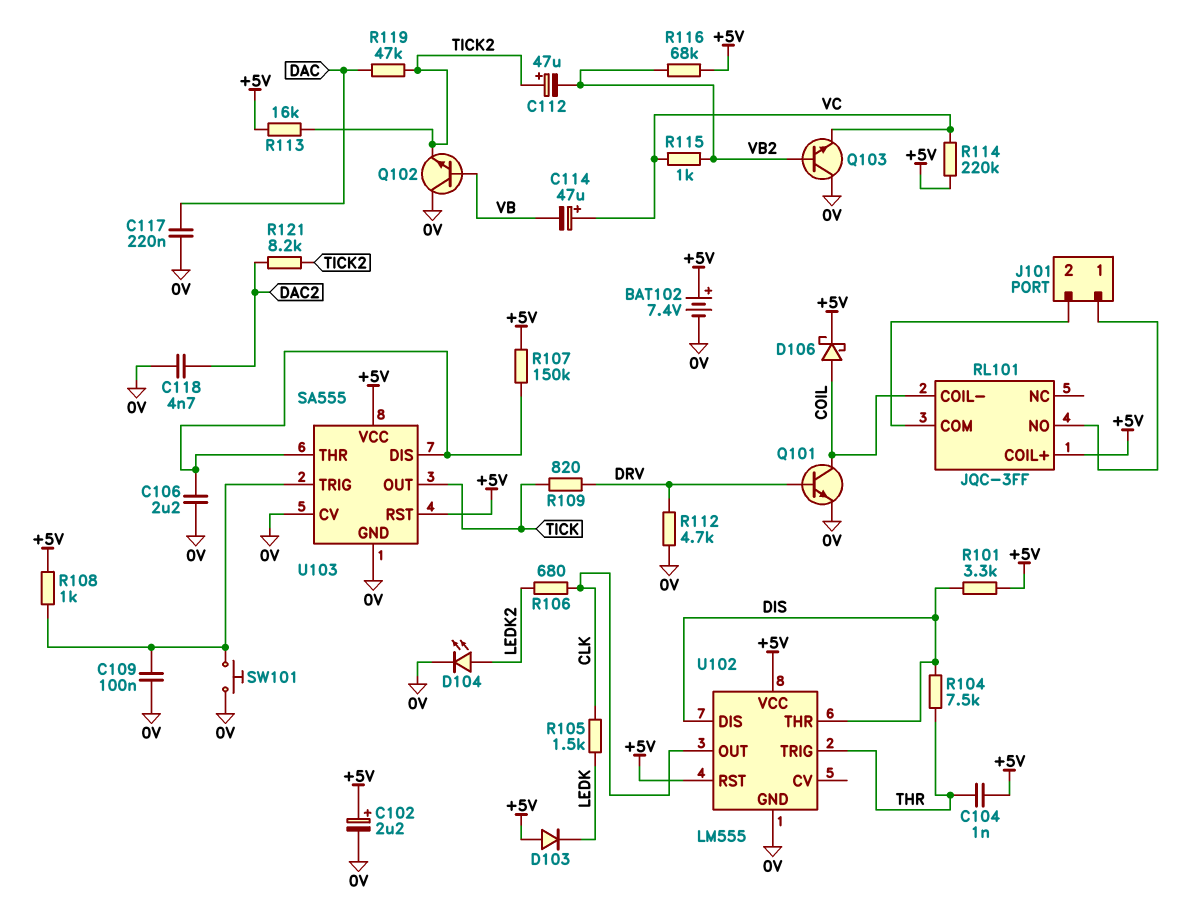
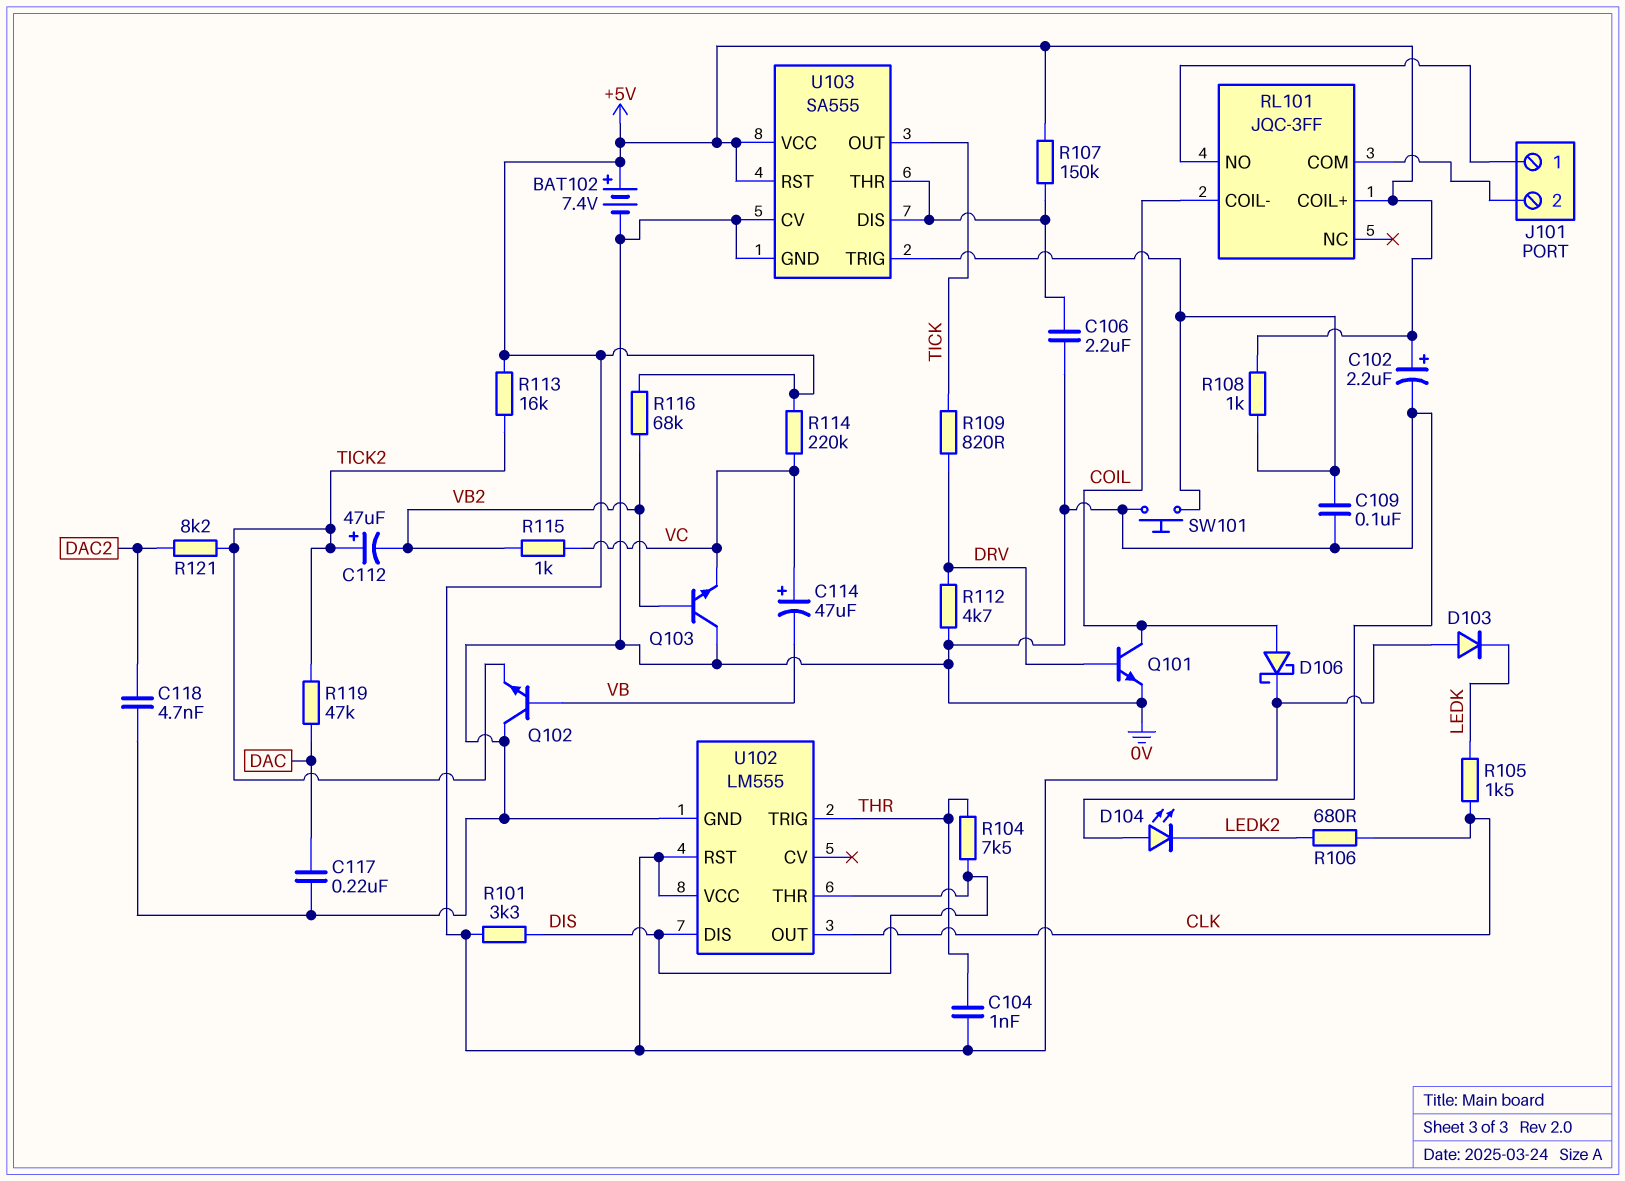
D104: LED (A LEDK2, K 0V) -> LED (A 0V, K LEDK2)

